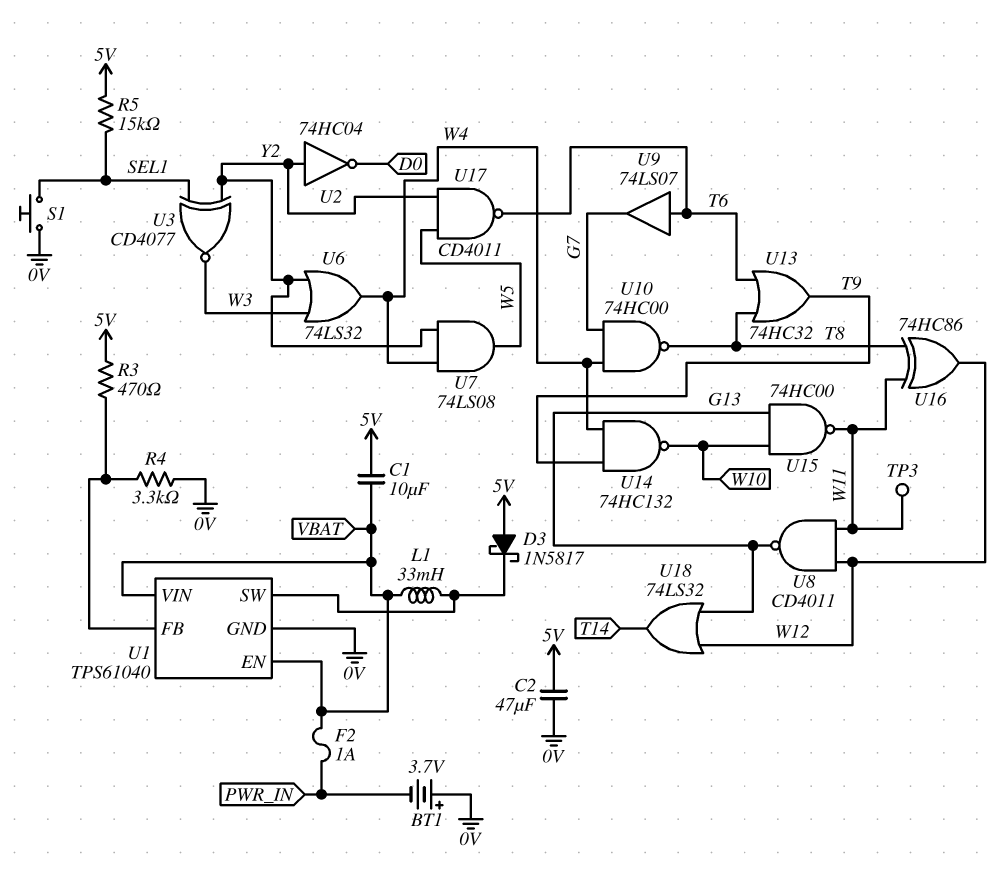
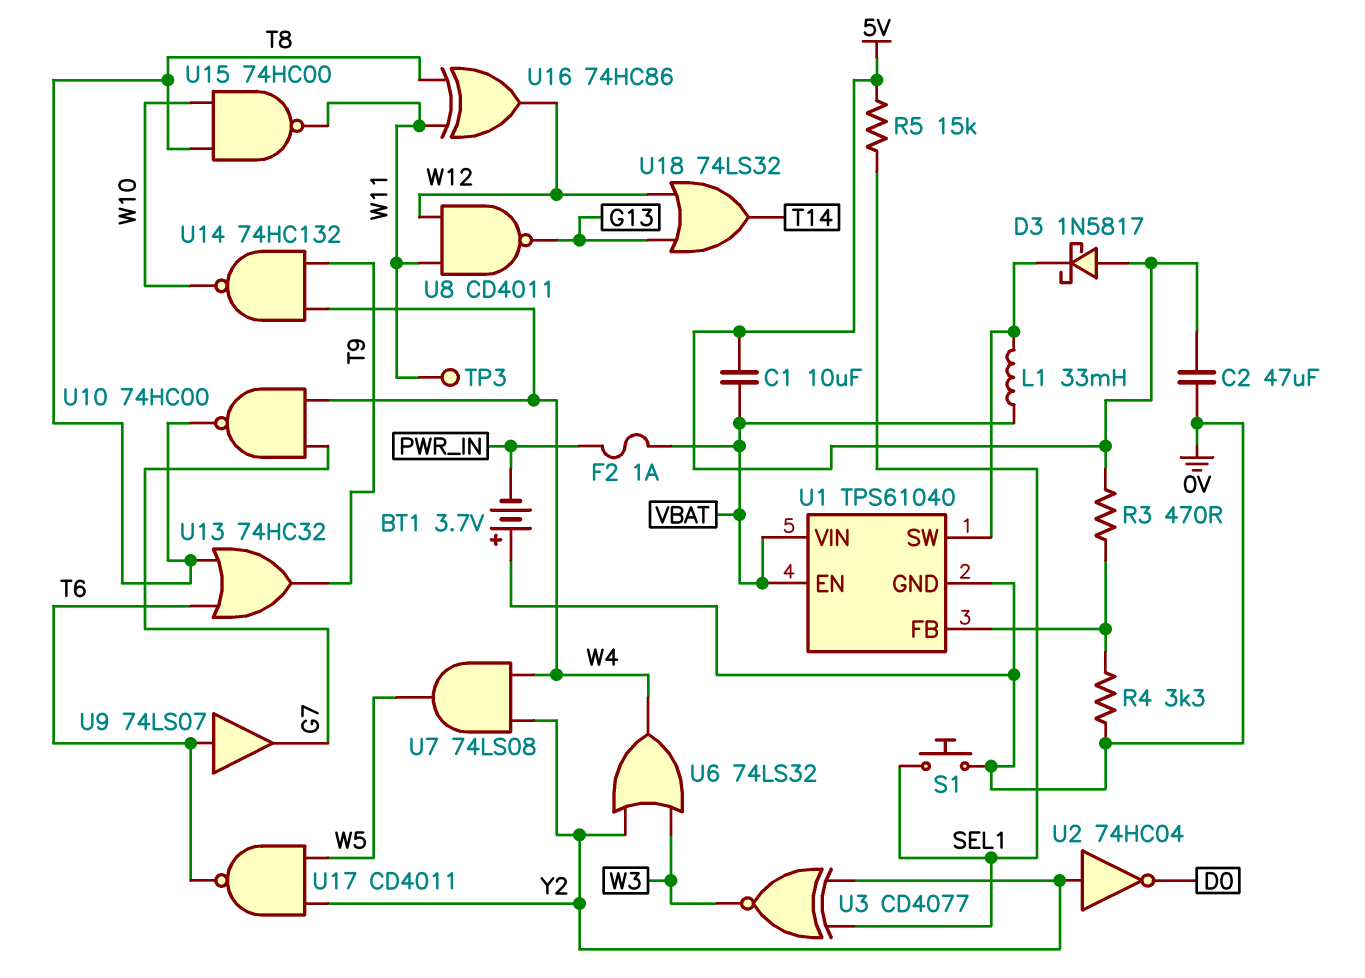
U15: NAND 74HC00 (in G13, in W10, out W11) -> NAND 74HC00 (in T8, in W10, out W11)

